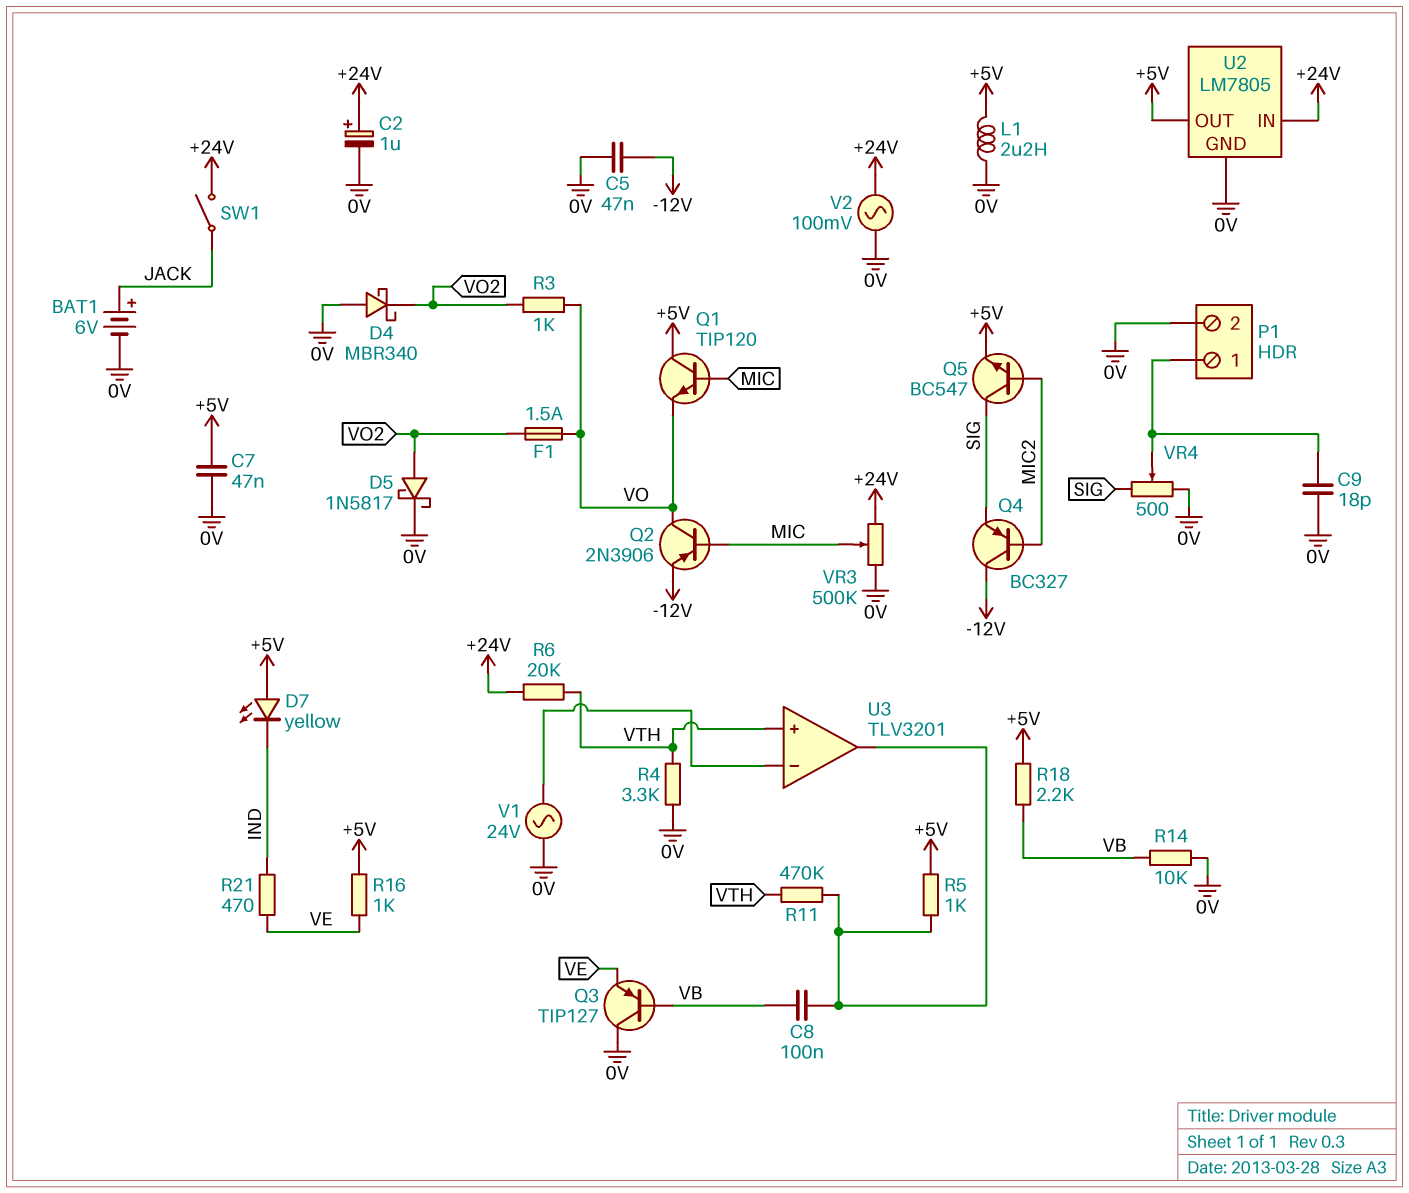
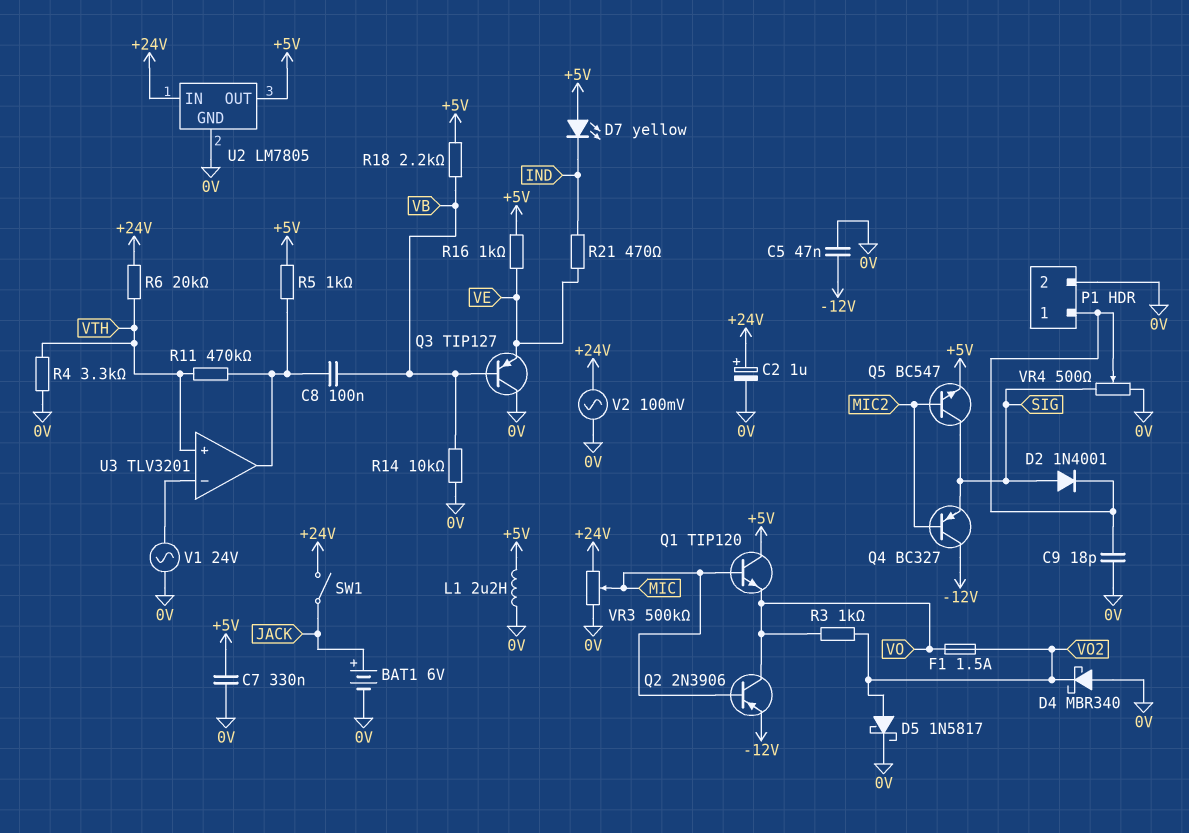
C7: 47nF (+5V, 0V) -> 330nF (+5V, 0V)
D2: none -> diode 1N4001 (A SIG, K P1/1)

